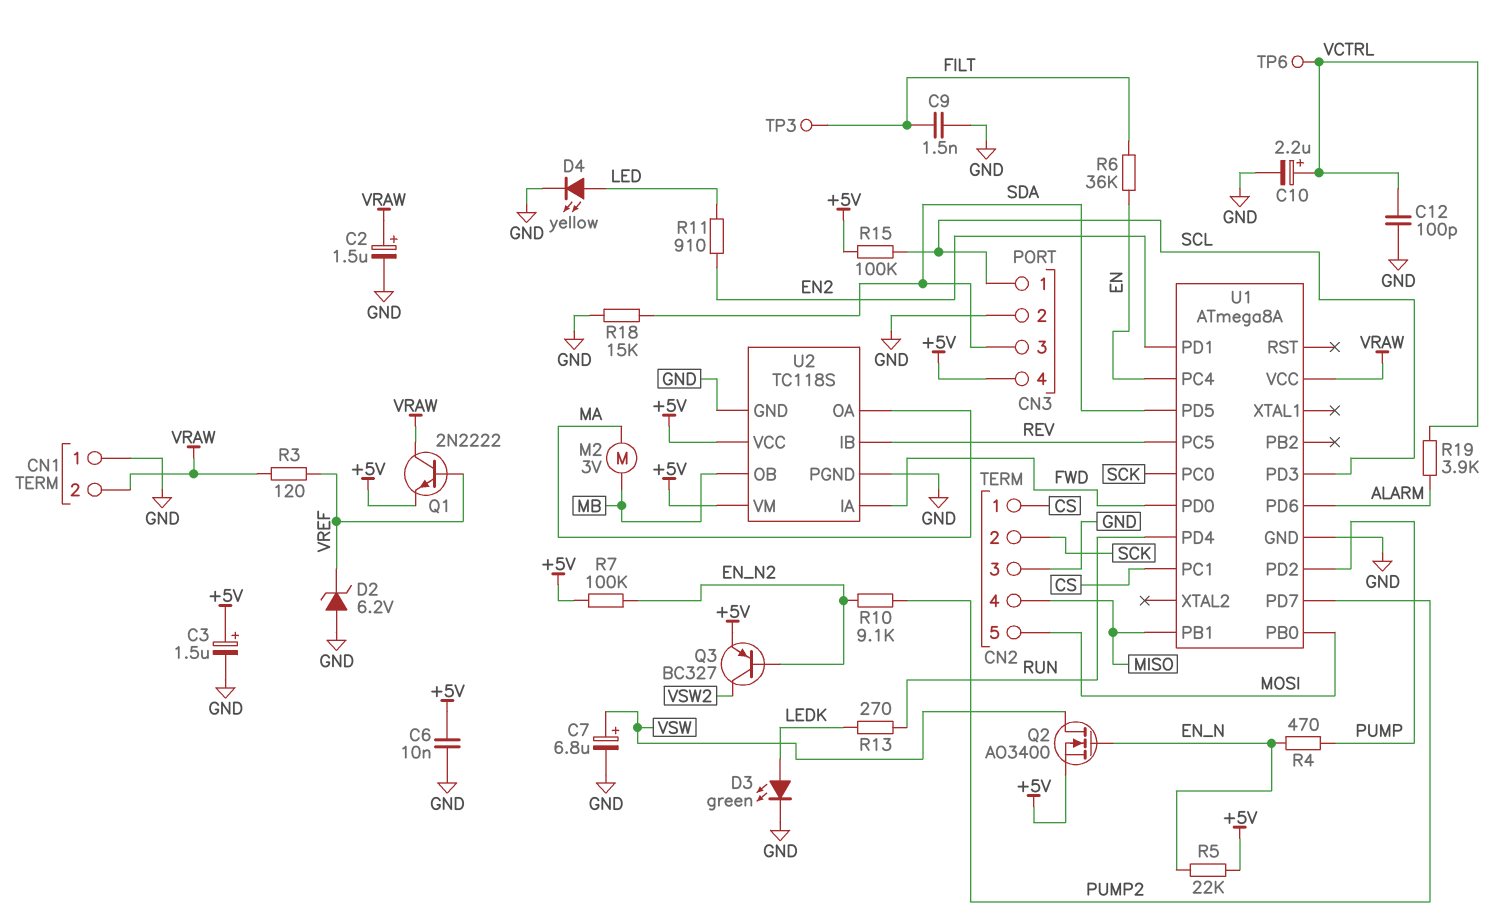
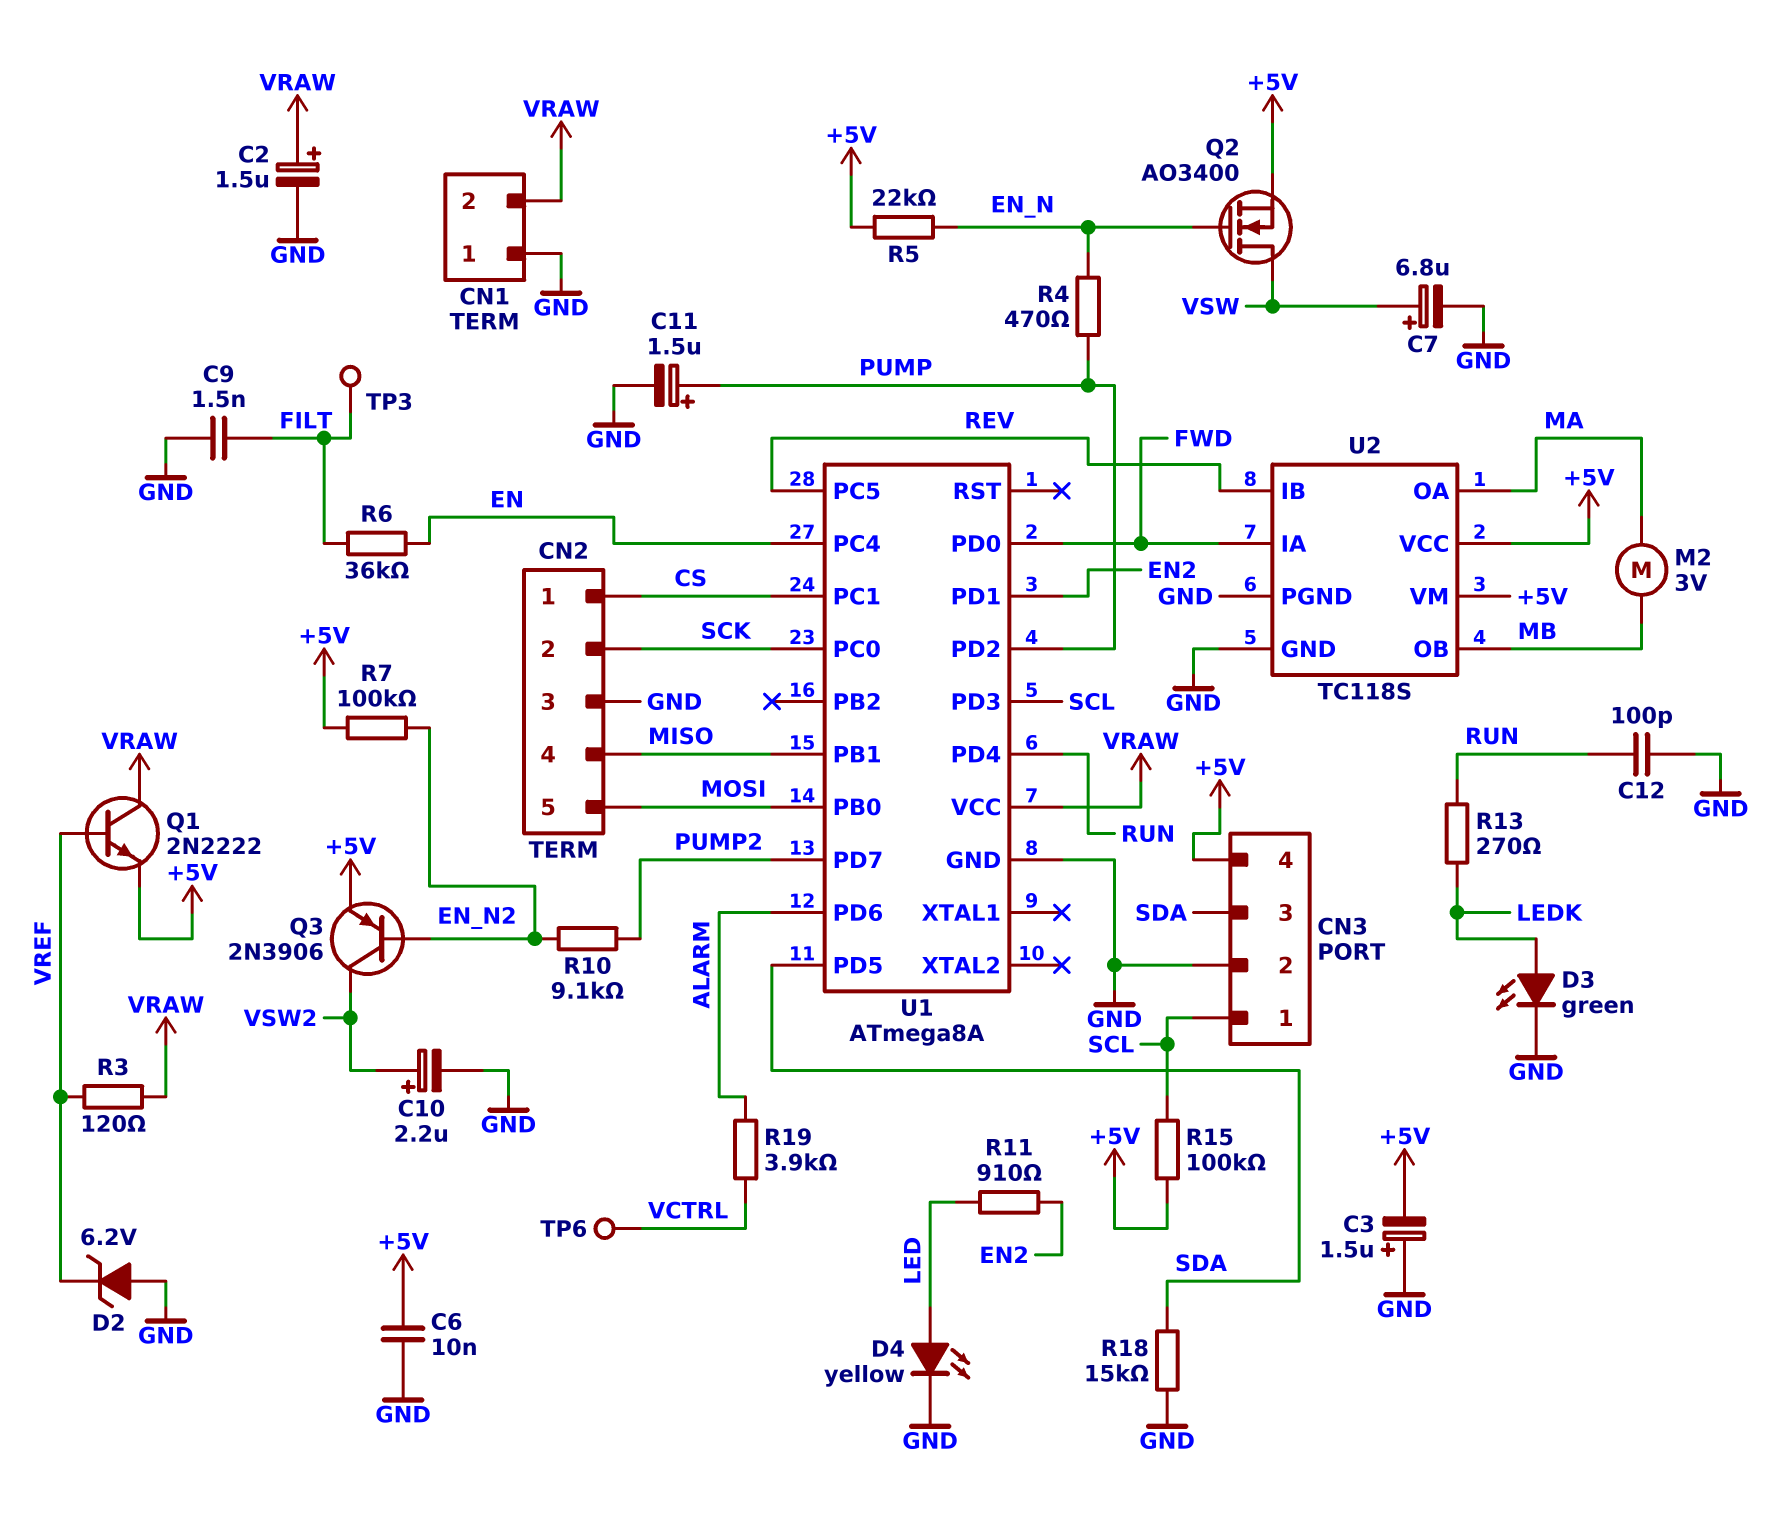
C3: 1.5uF (plus +5V, minus GND) -> 1.5uF (plus GND, minus +5V)
C10: 2.2uF (plus VCTRL, minus GND) -> 2.2uF (plus VSW2, minus GND)
C11: none -> 1.5uF (plus PUMP, minus GND)
C12: 100pF (GND, VCTRL) -> 100pF (GND, RUN)
Q3: PNP BC327 (B EN_N2, C VSW2, E +5V) -> PNP 2N3906 (B EN_N2, C VSW2, E +5V)

